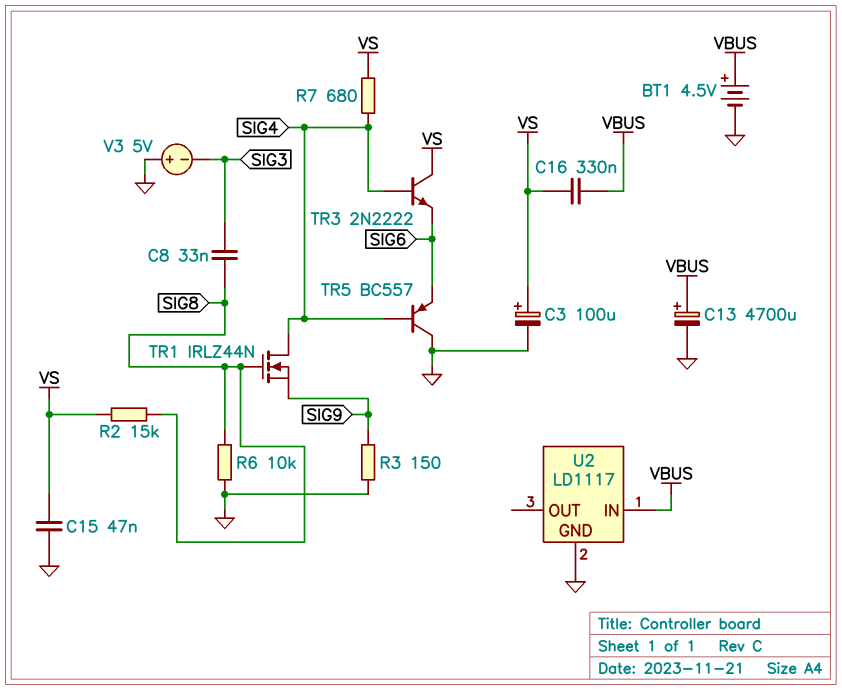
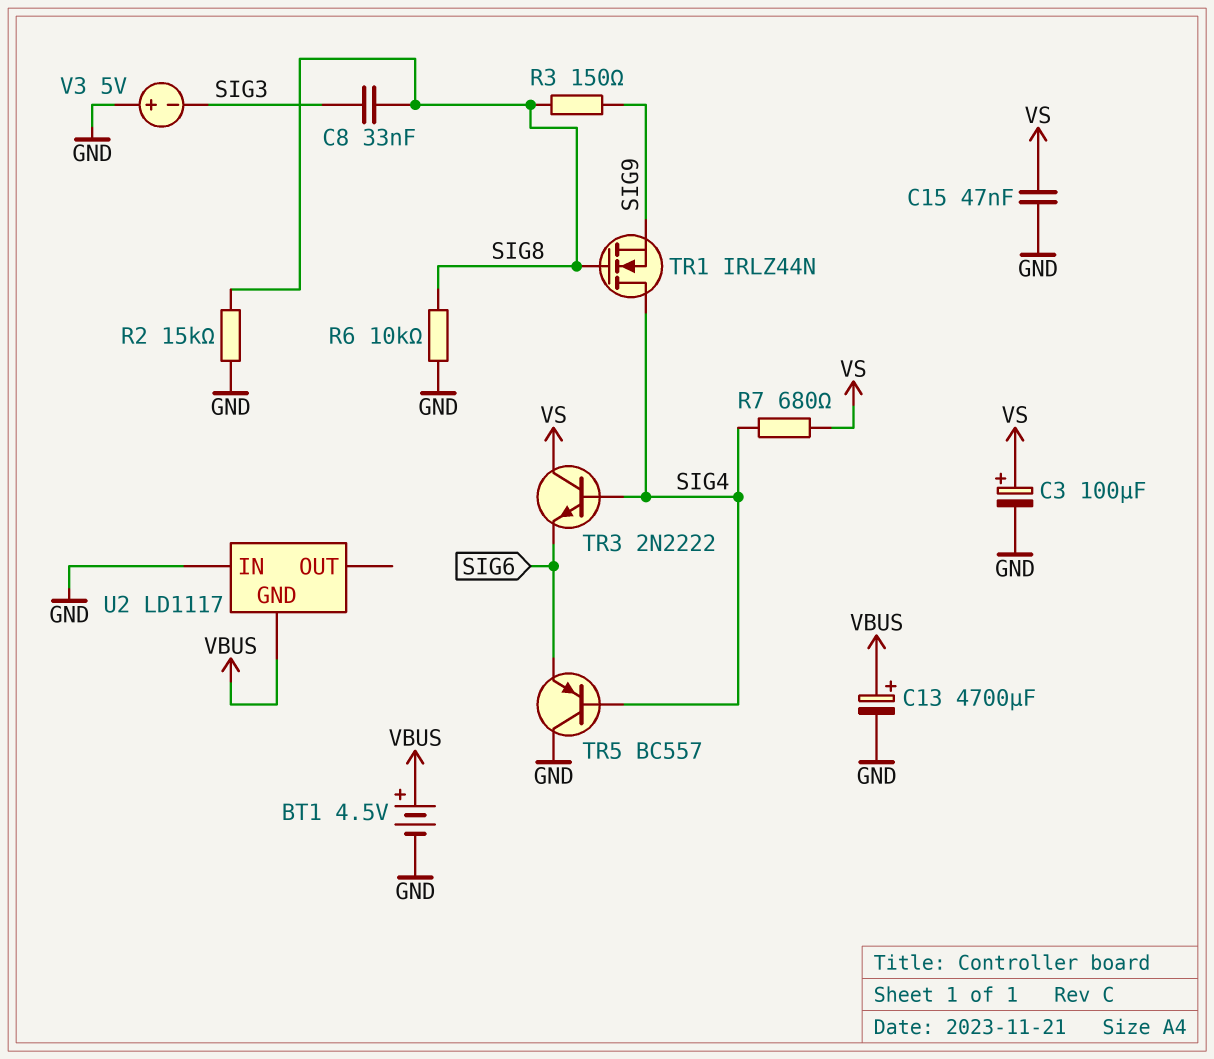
C16: 330nF (VBUS, VS) -> none
R2: 15k (SIG8, VS) -> 15k (GND, SIG8)
R3: 150 (GND, SIG9) -> 150 (SIG8, SIG9)
U2 pin GND: GND -> VBUS
U2 pin IN: VBUS -> GND

